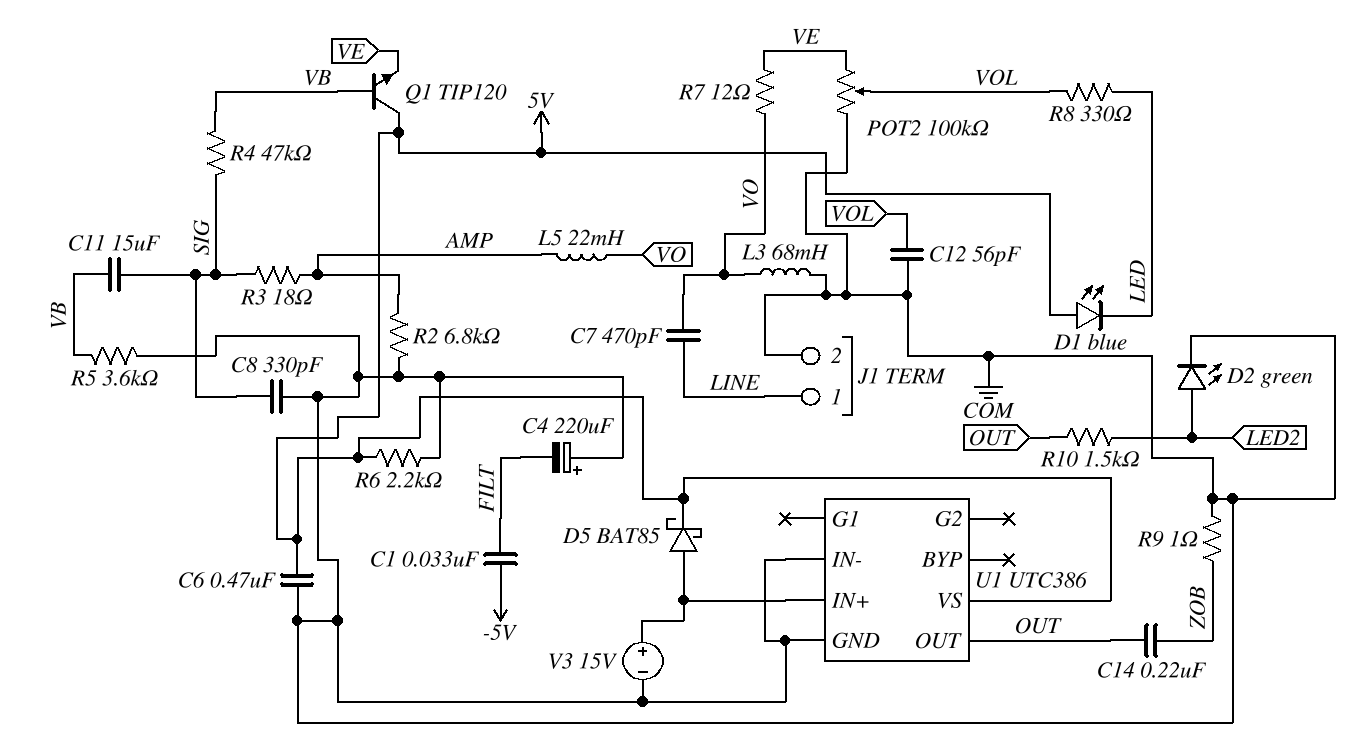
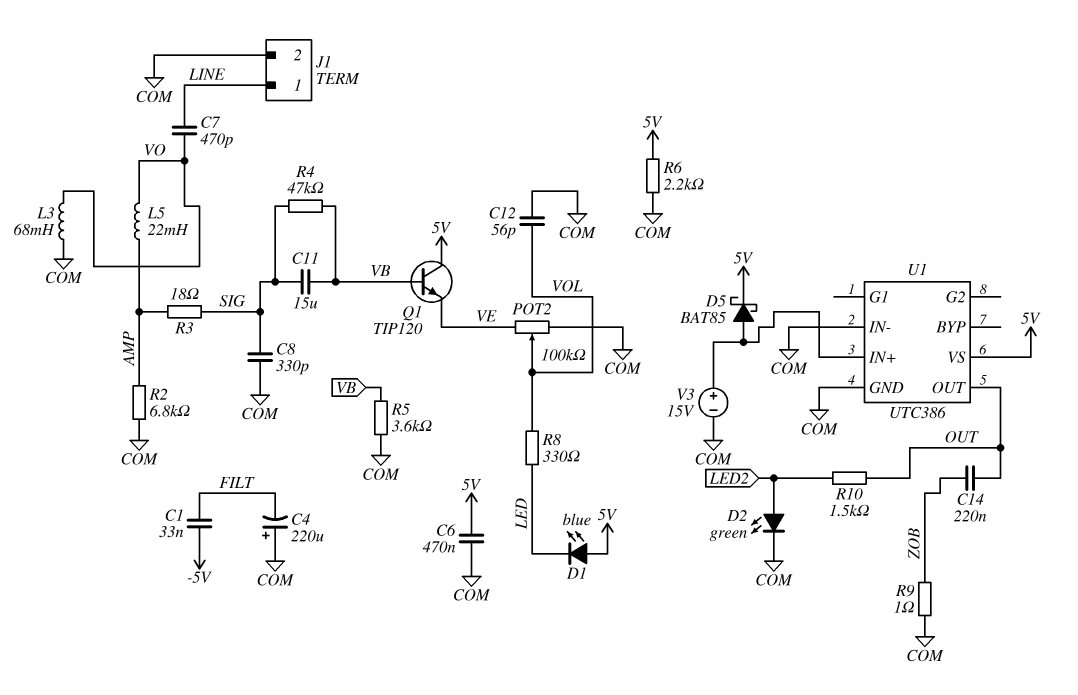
R7: 12 (VE, VO) -> none

